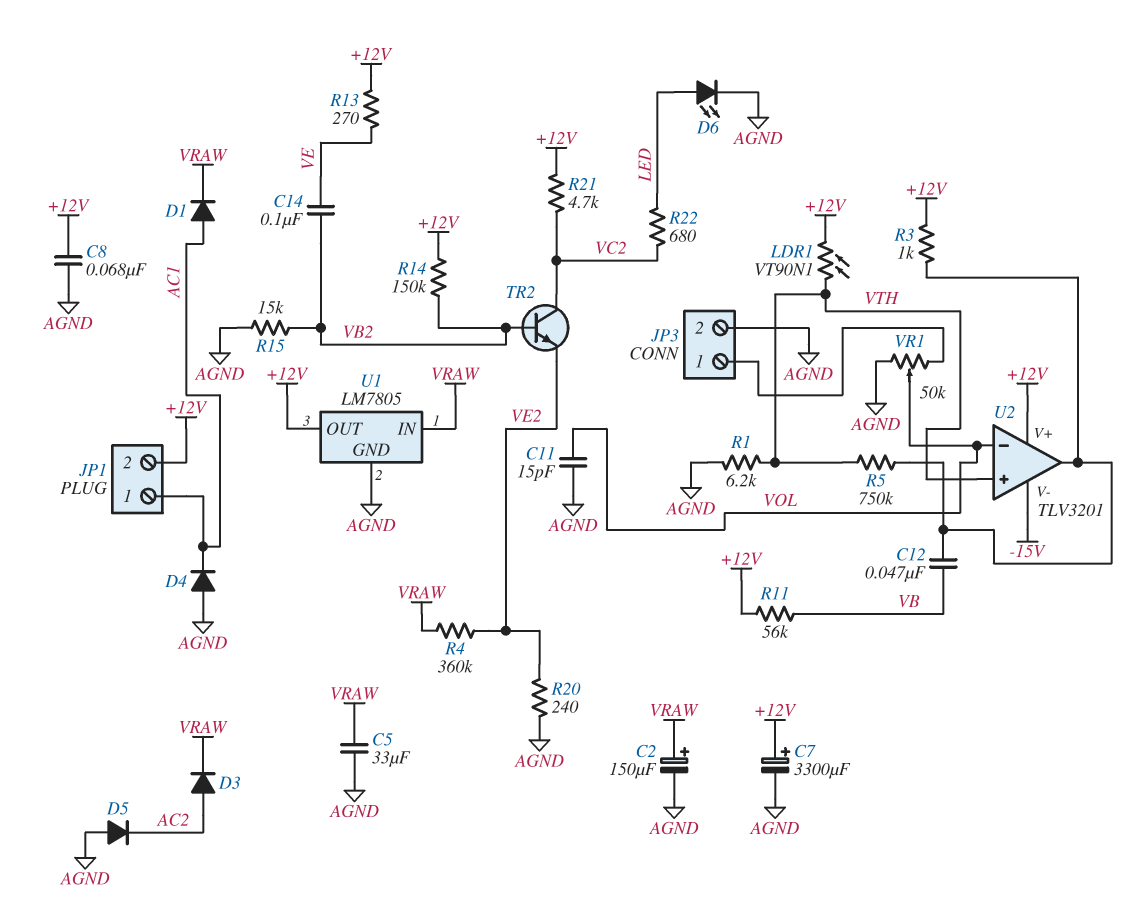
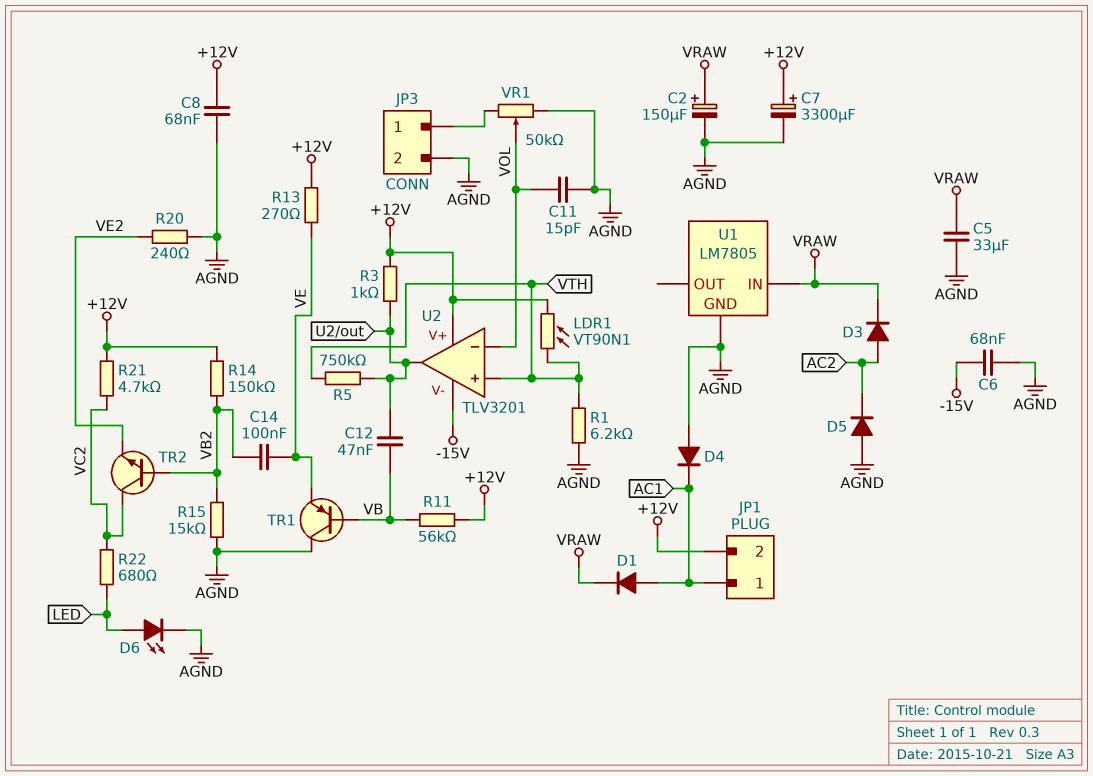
C6: none -> 68nF (-15V, AGND)
R4: 360k (VE2, VRAW) -> none
TR1: none -> PNP (B VB, C AGND, E VE)
U1 pin OUT: +12V -> none

